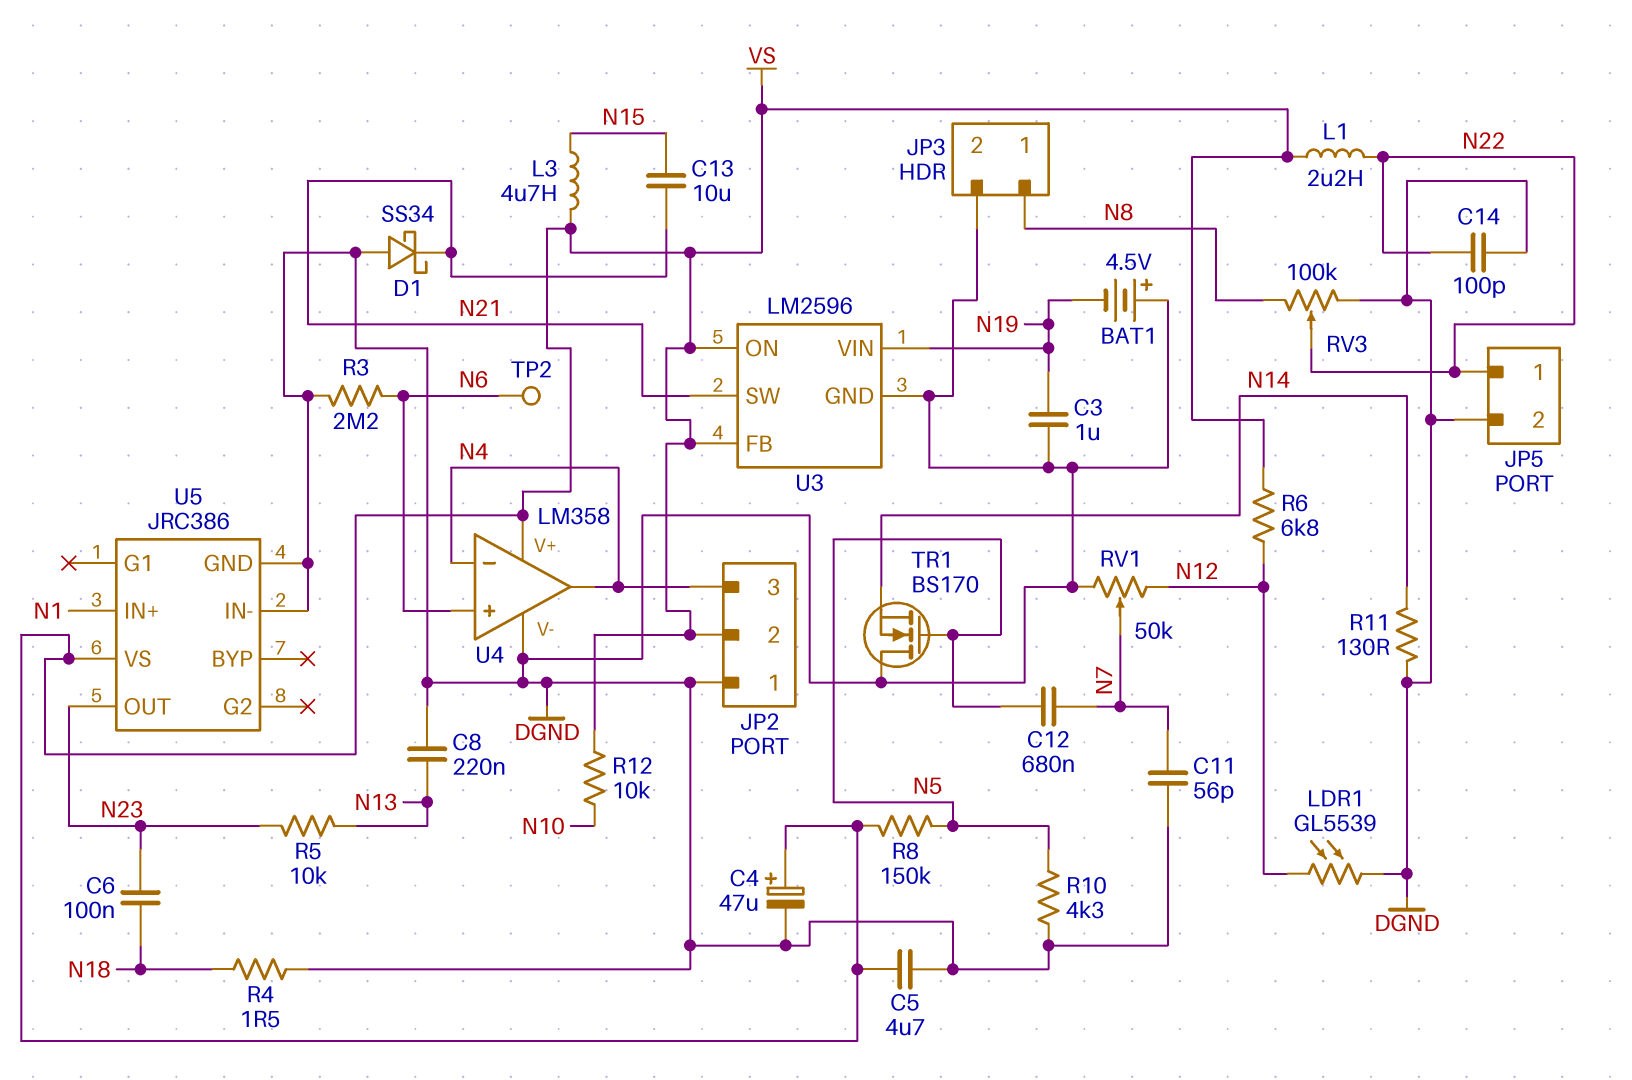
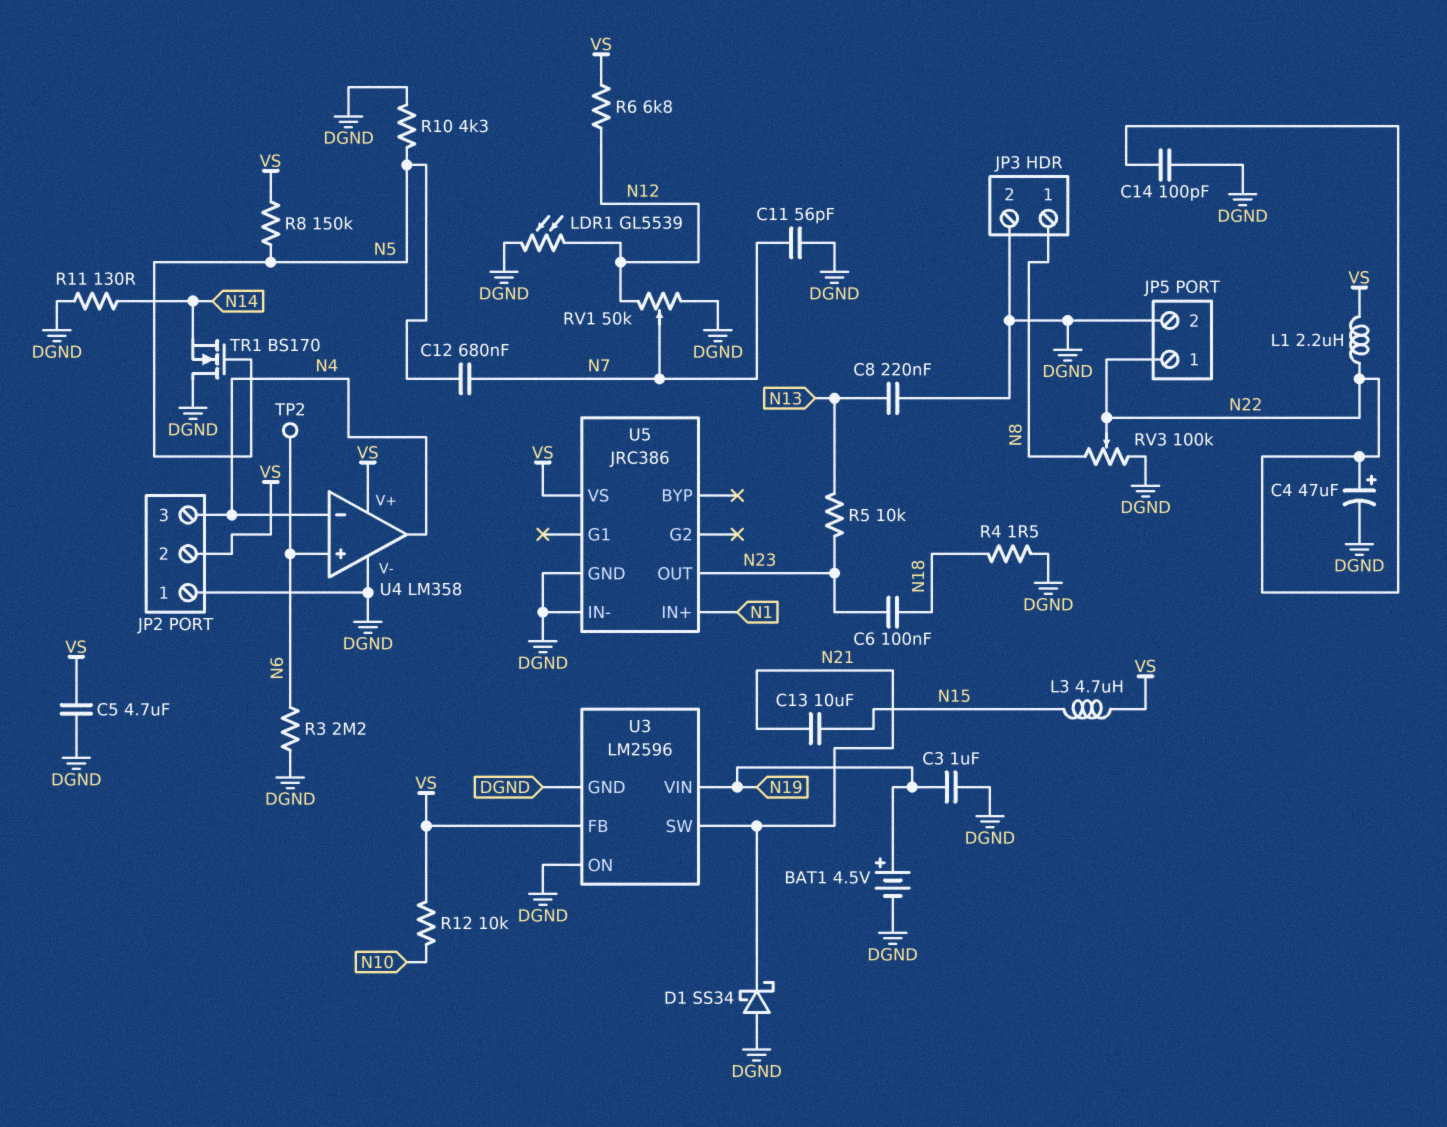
BAT1: 4.5V (plus DGND, minus N19) -> 4.5V (plus N19, minus DGND)
C4: 47uF (plus VS, minus DGND) -> 47uF (plus N22, minus DGND)
U3 pin ON: VS -> DGND

